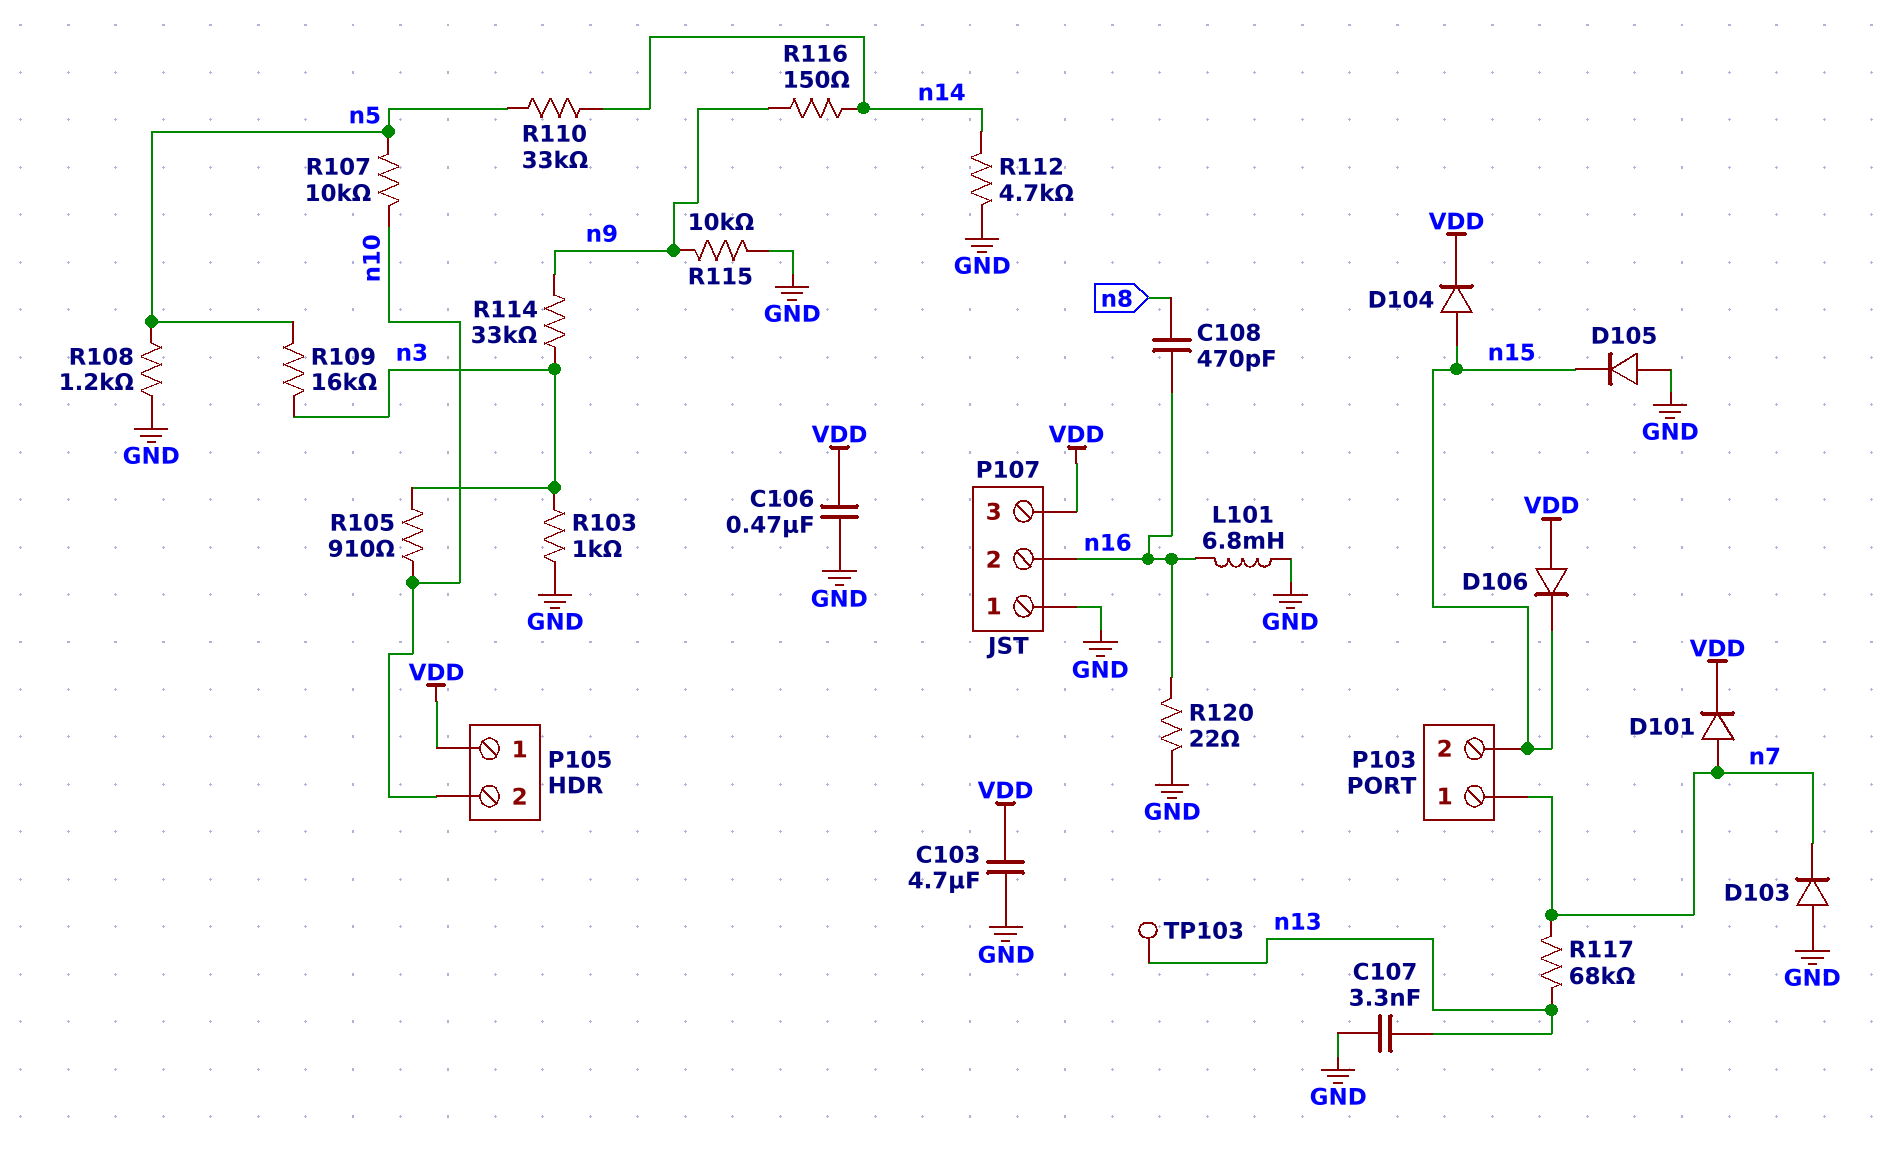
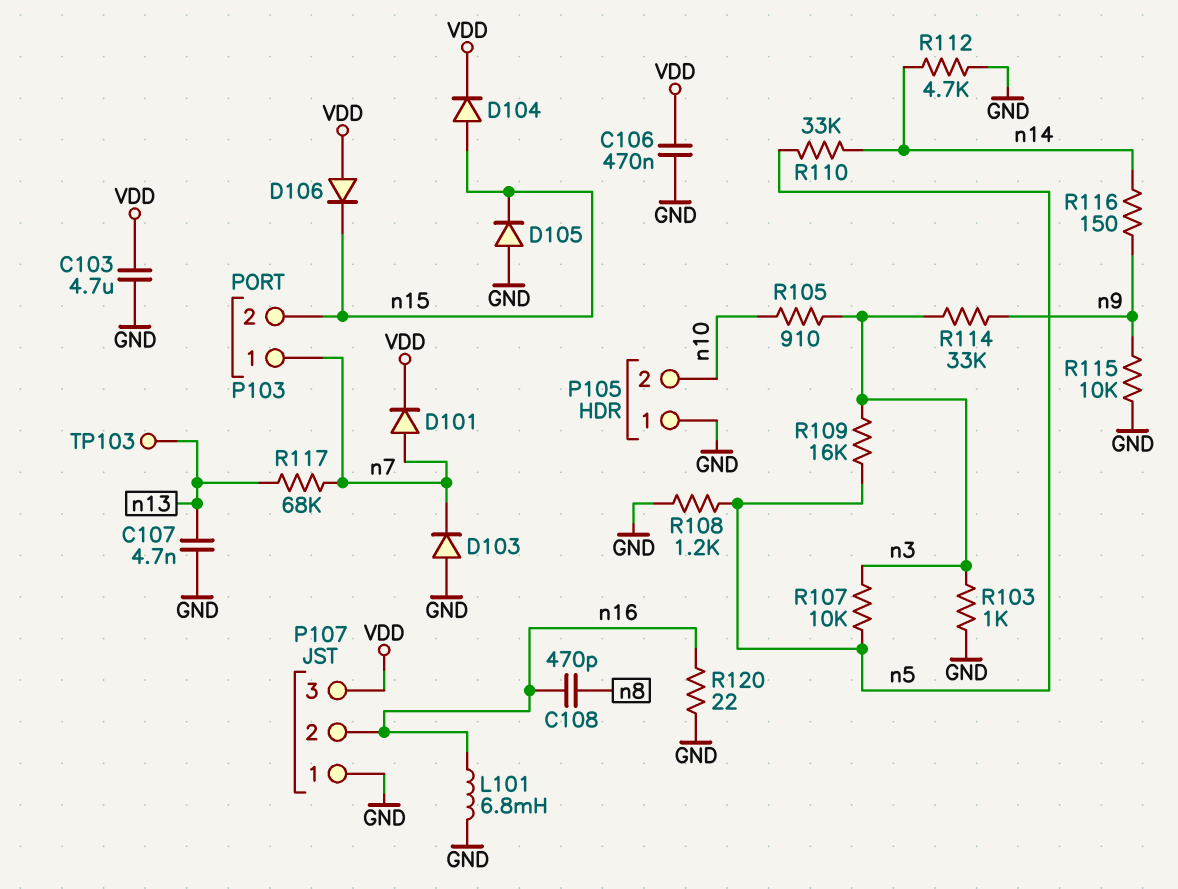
C107: 3.3nF (GND, n13) -> 4.7nF (GND, n13)
P105 pin 1: VDD -> GND
R107: 10k (n5, n10) -> 10k (n3, n5)

